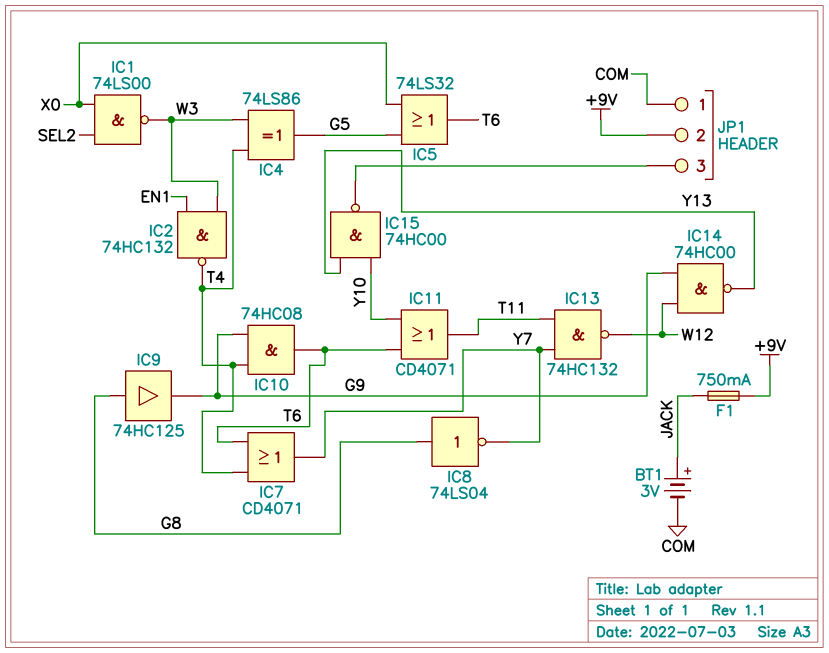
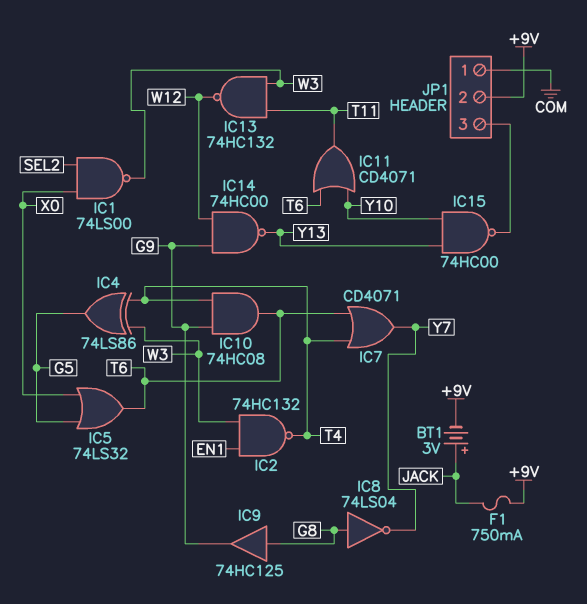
BT1: 3V (plus JACK, minus COM) -> 3V (plus JACK, minus +9V)
IC13: NAND 74HC132 (in T11, in Y7, out W12) -> NAND 74HC132 (in T11, in W3, out W12)

